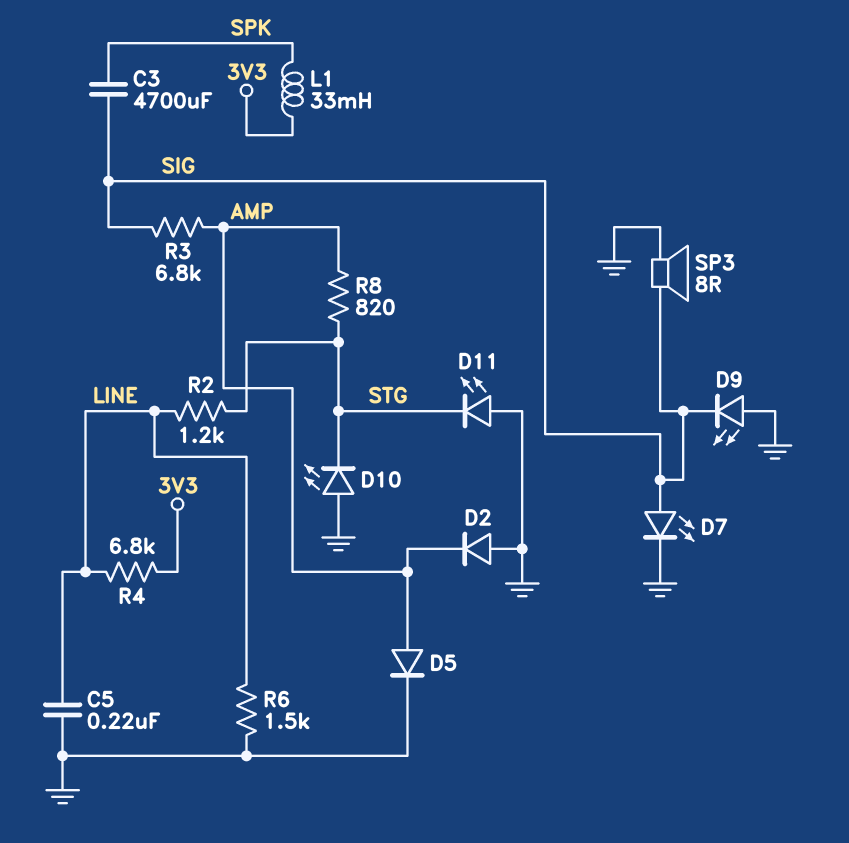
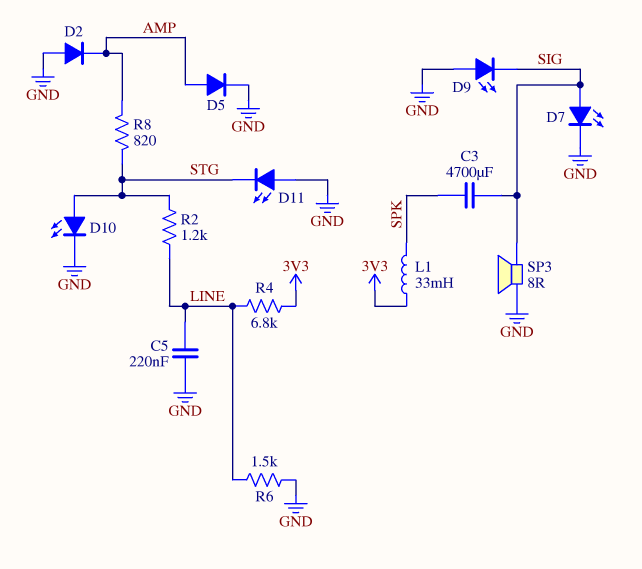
D10: LED (A GND, K STG) -> LED (A STG, K GND)
R3: 6.8k (AMP, SIG) -> none

